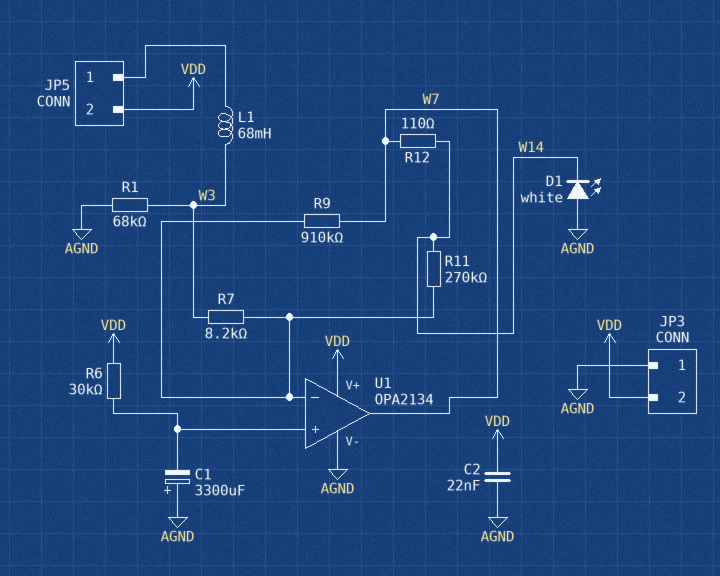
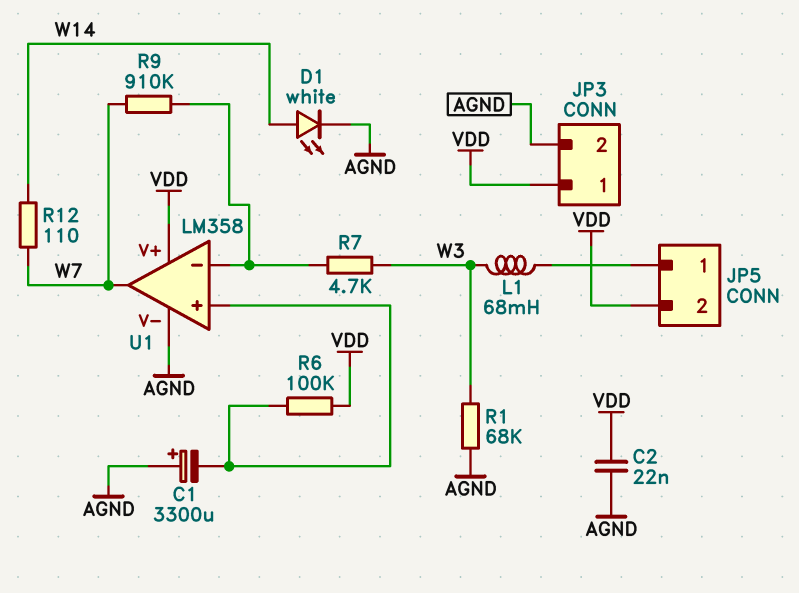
D1: LED white (A AGND, K W14) -> LED white (A W14, K AGND)
JP3 pin 1: AGND -> VDD
JP3 pin 2: VDD -> AGND
R6: 30k (U1/in+, VDD) -> 100k (U1/in+, VDD)
R7: 8.2k (U1/in-, W3) -> 4.7k (U1/in-, W3)
R11: 270k (U1/in-, W14) -> none
U1: OPA2134 -> LM358

